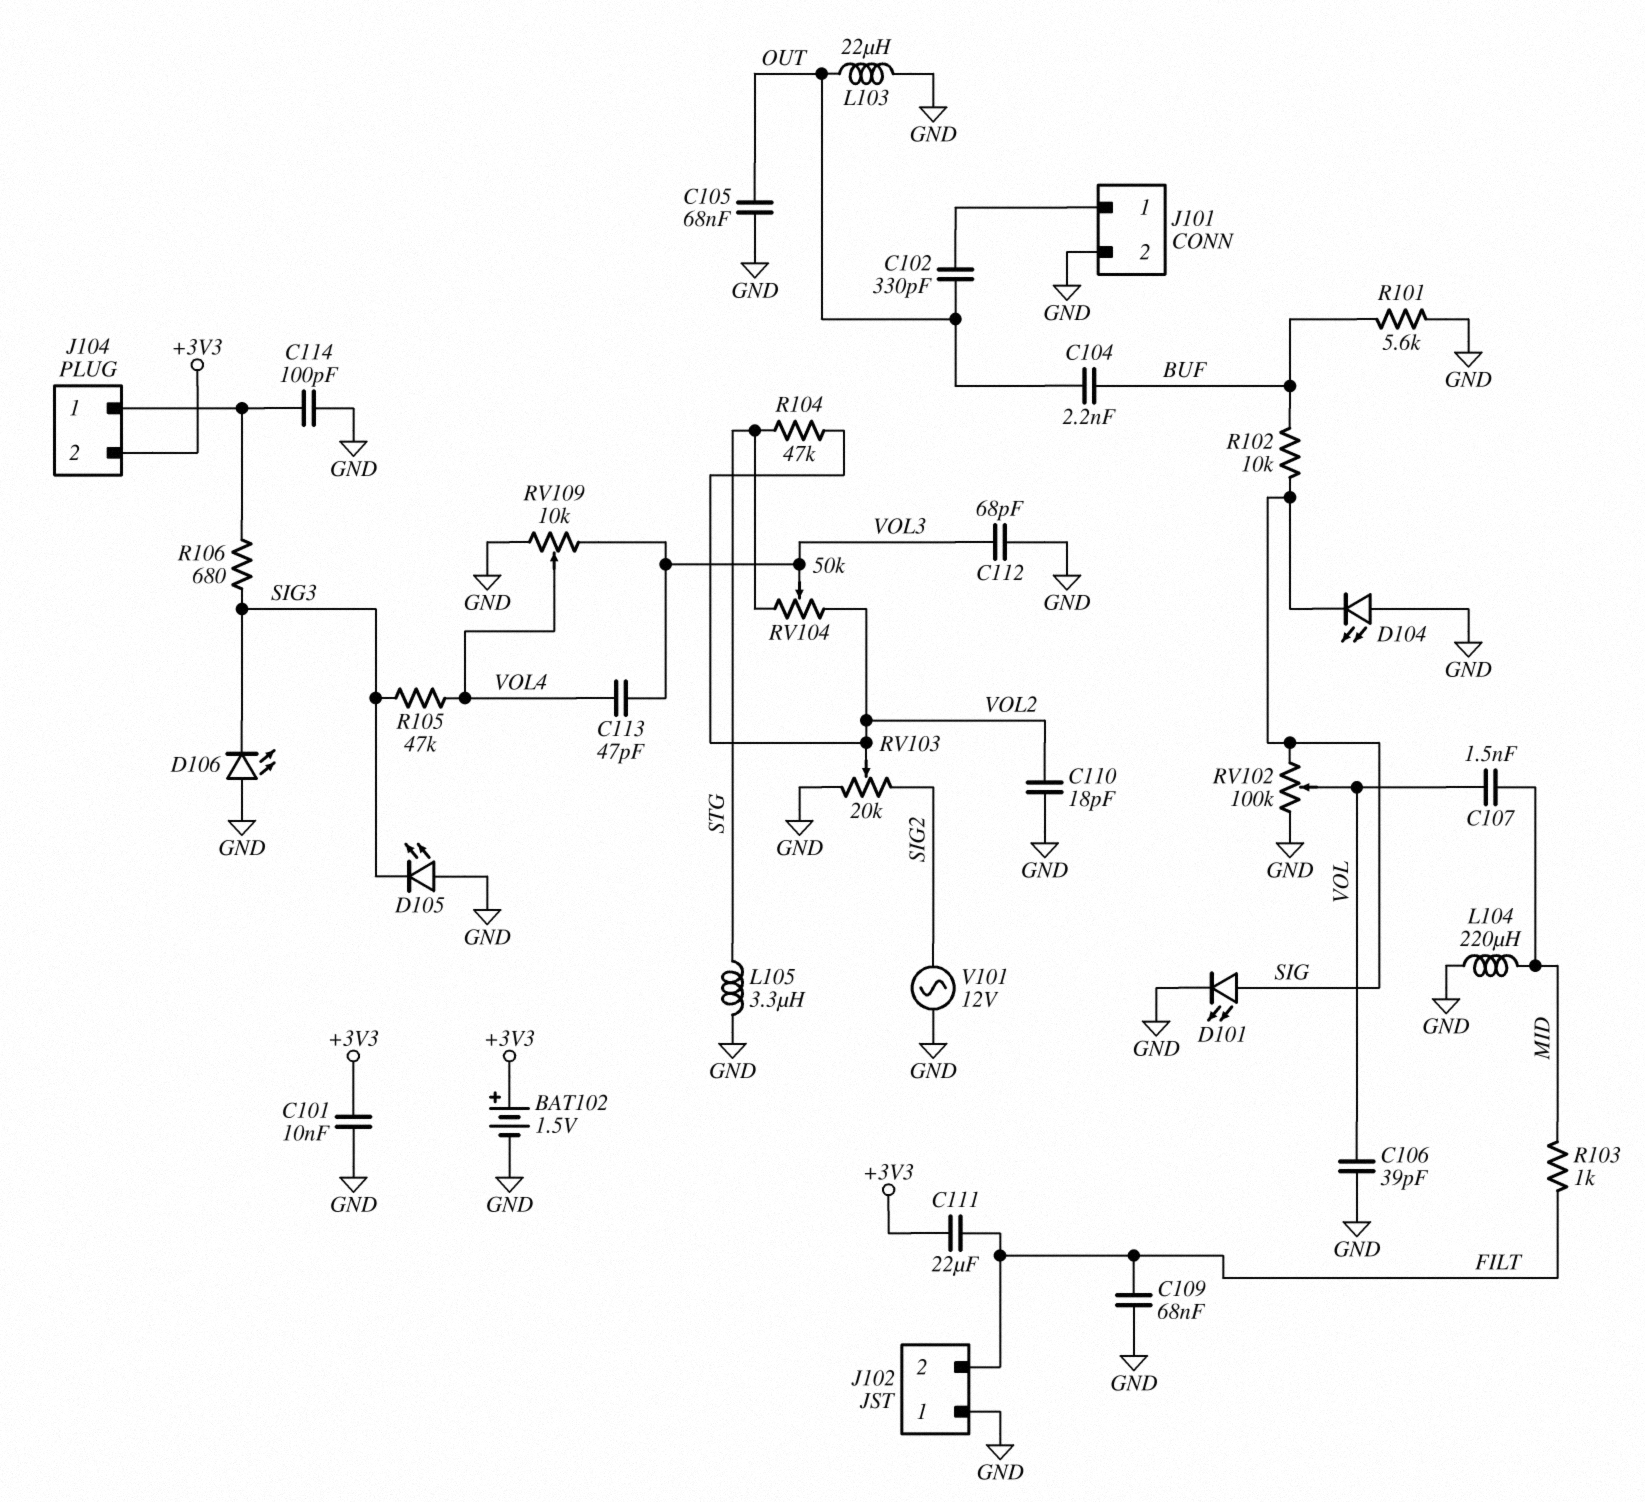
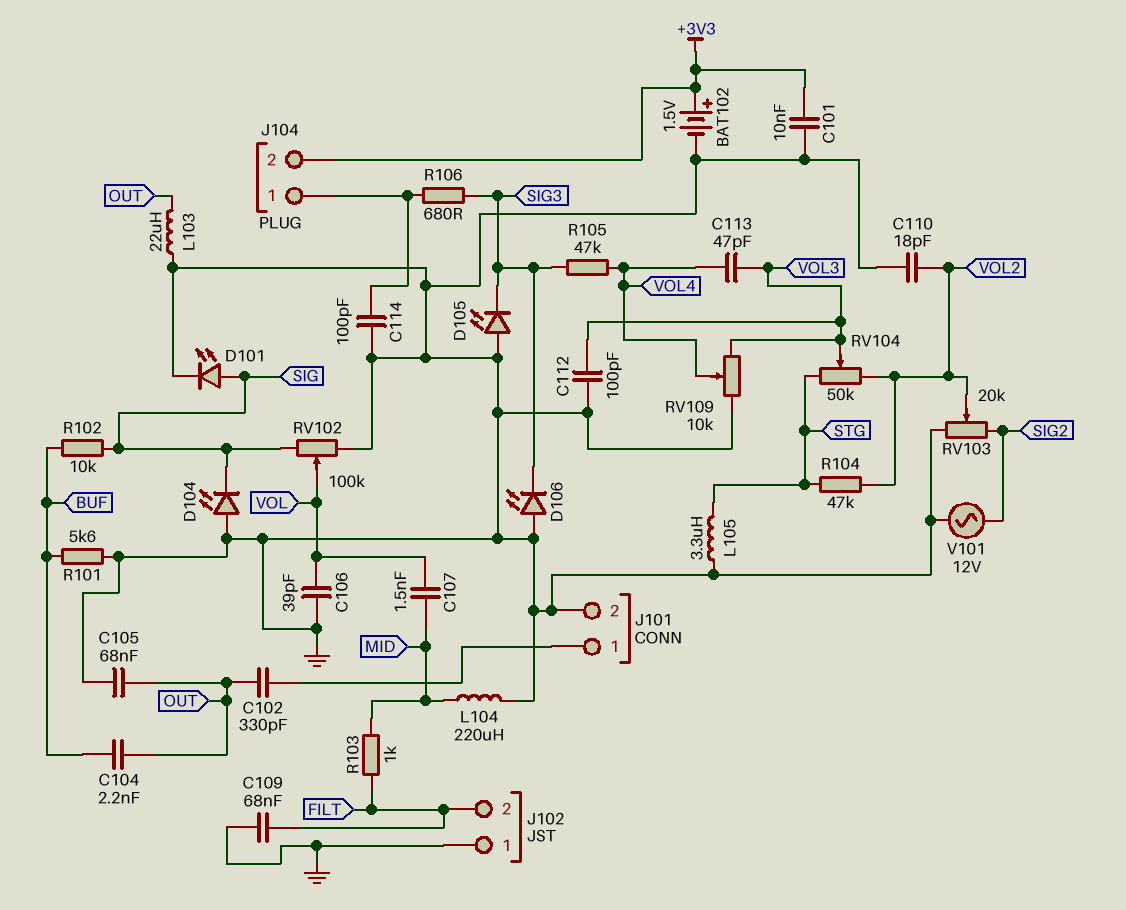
C111: 22uF (+3V3, FILT) -> none
C112: 68pF (GND, VOL3) -> 100pF (GND, VOL3)

